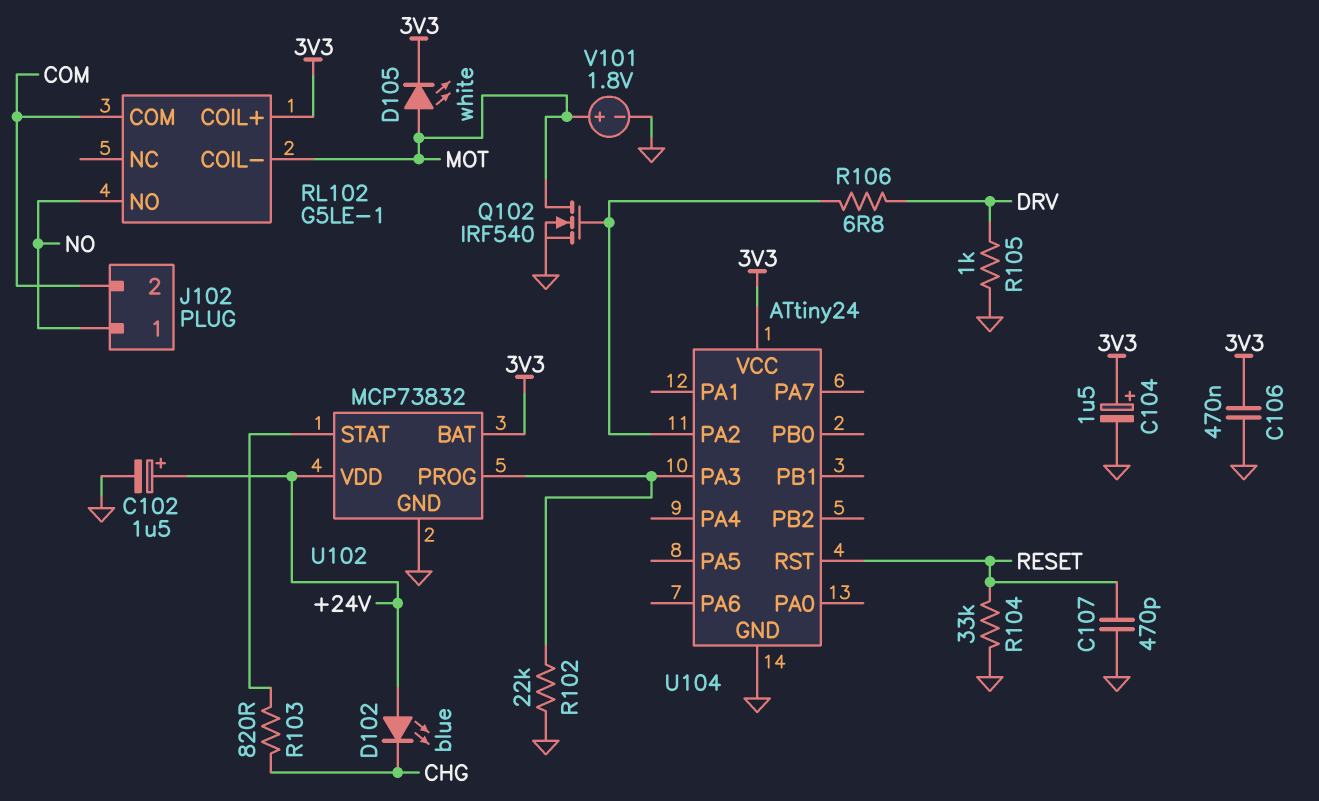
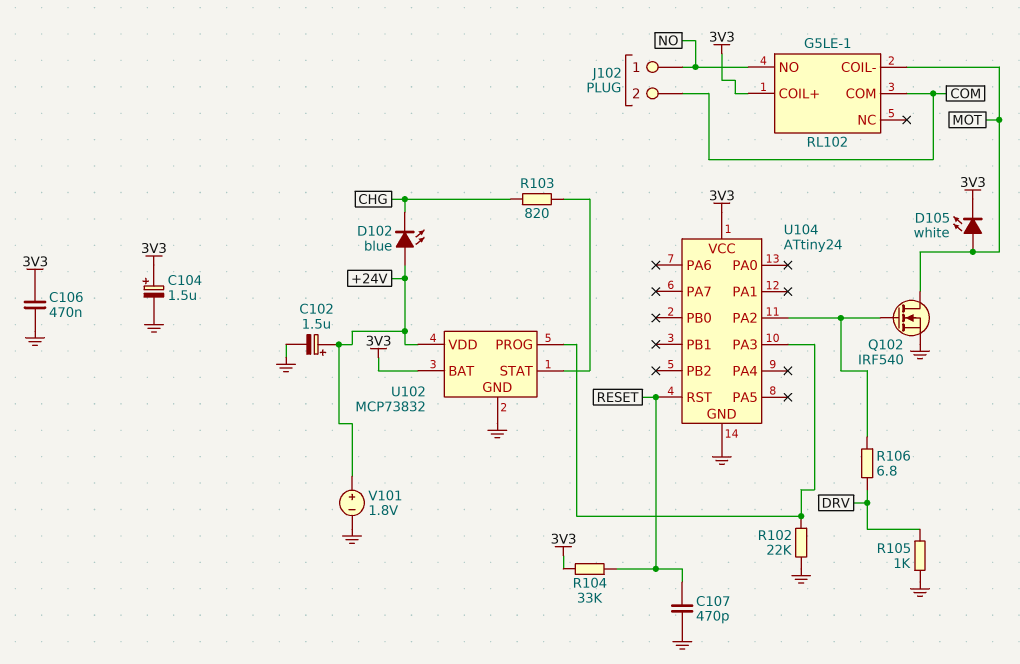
R104: 33k (GND, RESET) -> 33k (3V3, RESET)
V101: 1.8V (plus MOT, minus GND) -> 1.8V (plus +24V, minus GND)

